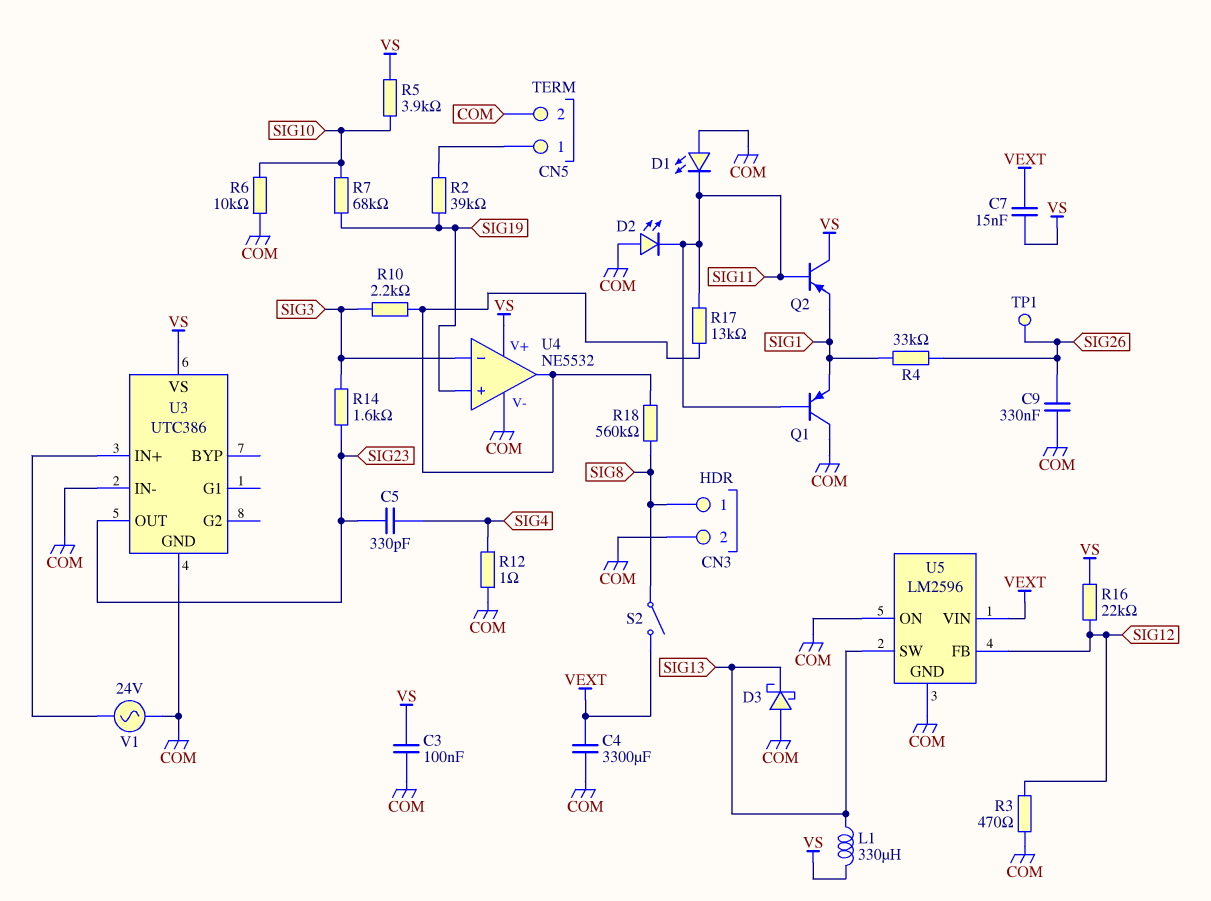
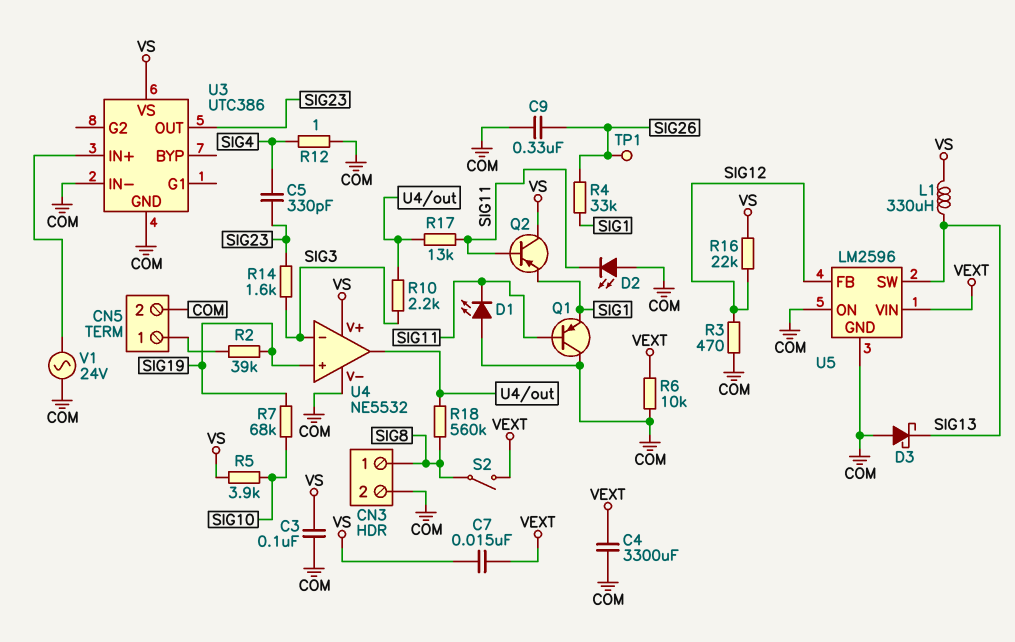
R6: 10k (COM, SIG10) -> 10k (COM, VEXT)

